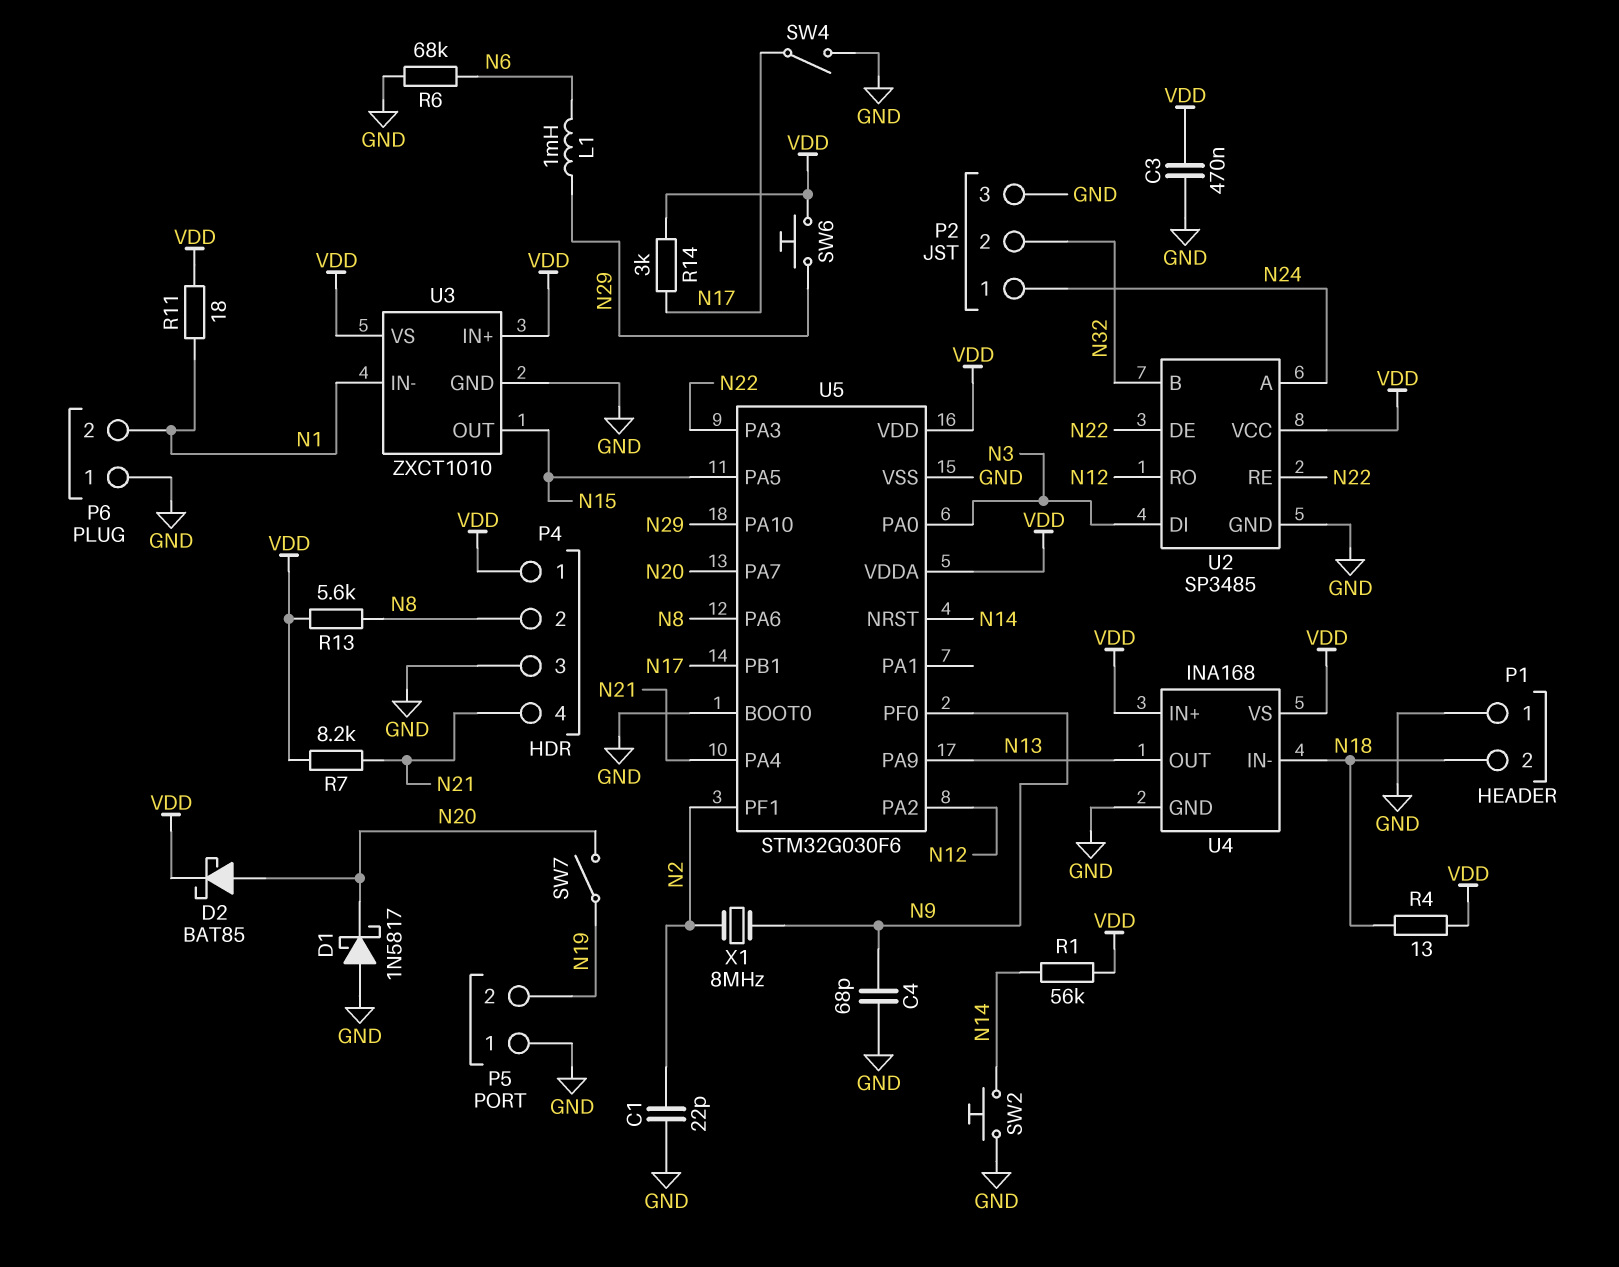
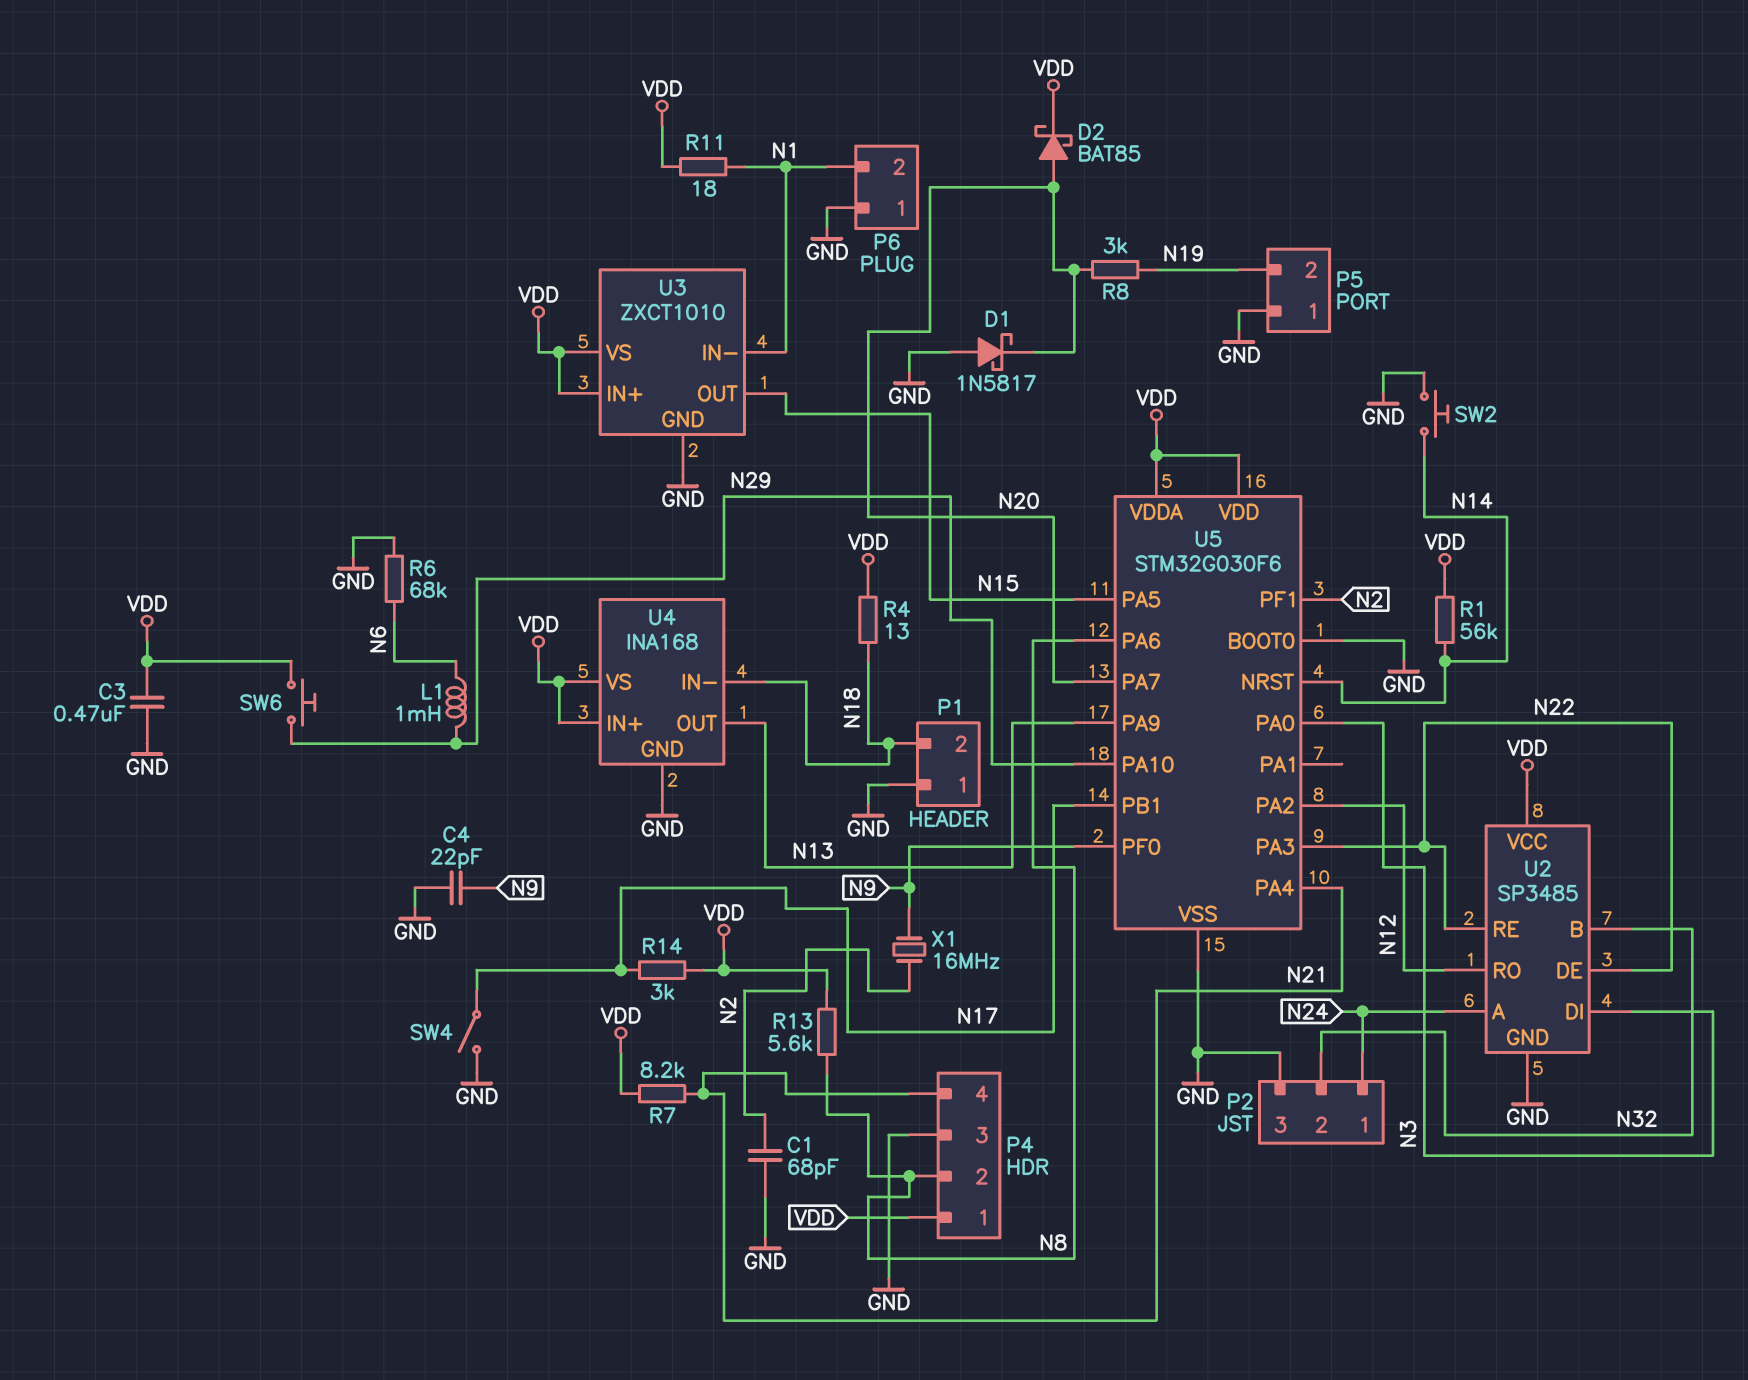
C1: 22pF (GND, N2) -> 68pF (GND, N2)
C4: 68pF (GND, N9) -> 22pF (GND, N9)
R8: none -> 3k (N19, N20)
SW7: switch (N19, N20) -> none
X1: 8MHz (N2, N9) -> 16MHz (N2, N9)

